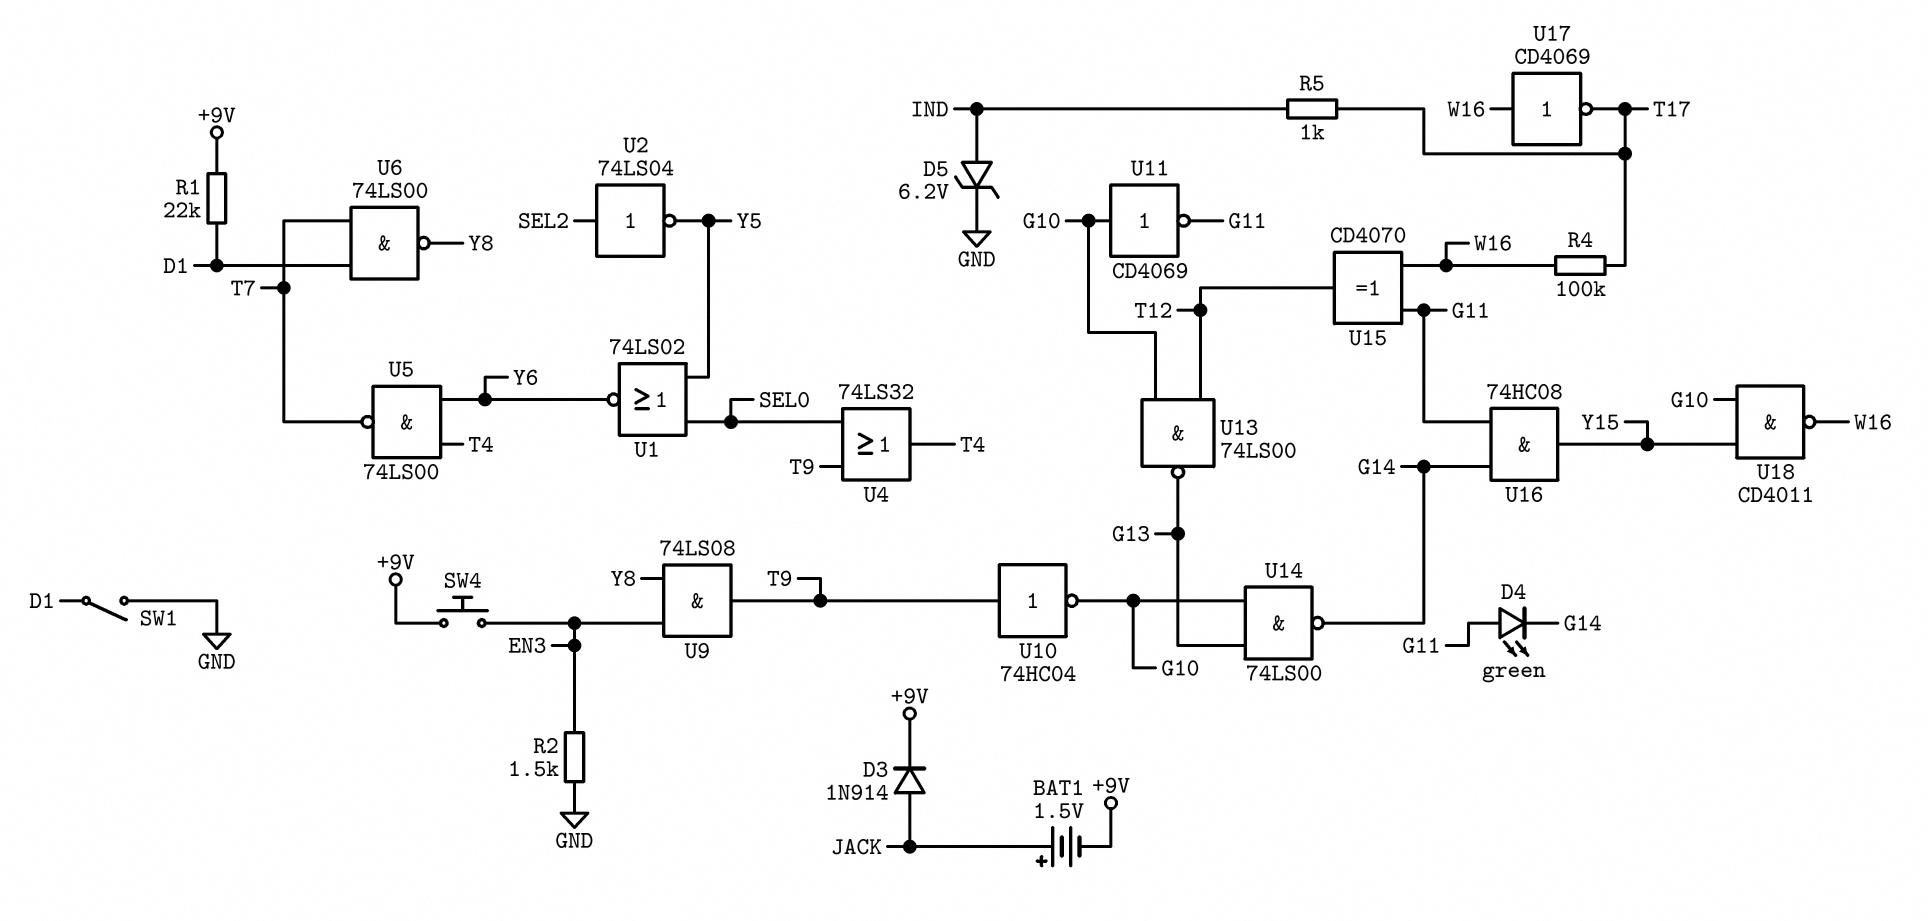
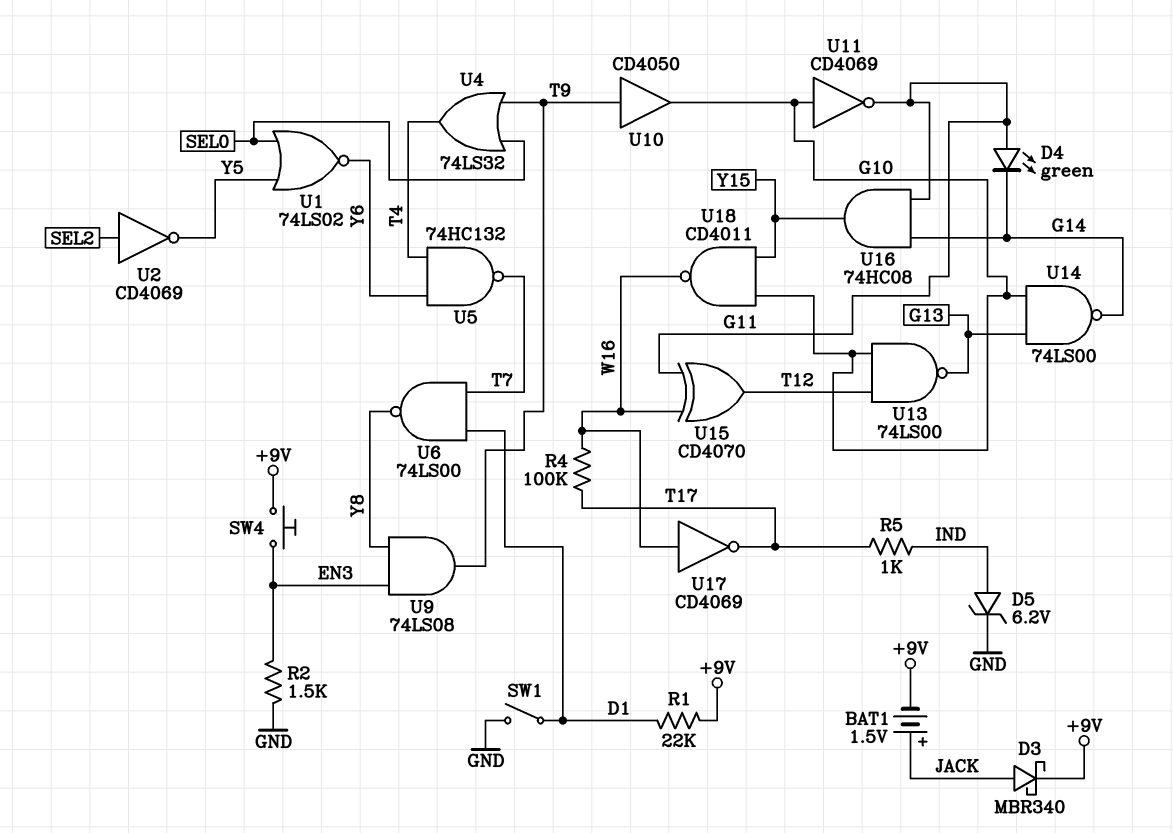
D3: diode 1N914 (A JACK, K +9V) -> schottky MBR340 (A JACK, K +9V)
U2: NOT 74LS04 (in SEL2, out Y5) -> NOT CD4069 (in SEL2, out Y5)
U5: NAND 74LS00 (in T4, in Y6, out T7) -> NAND 74HC132 (in T4, in Y6, out T7)
U10: NOT 74HC04 (in T9, out G10) -> buffer CD4050 (in T9, out G10)

